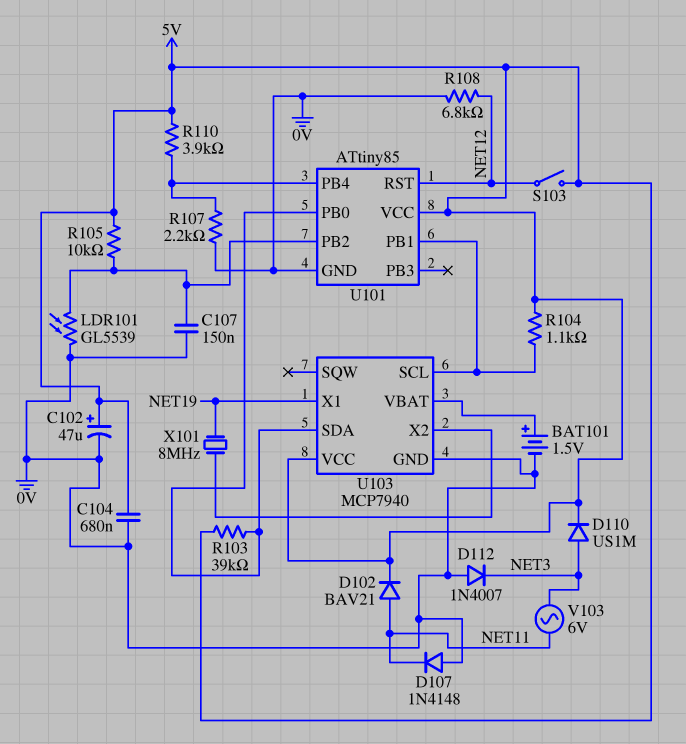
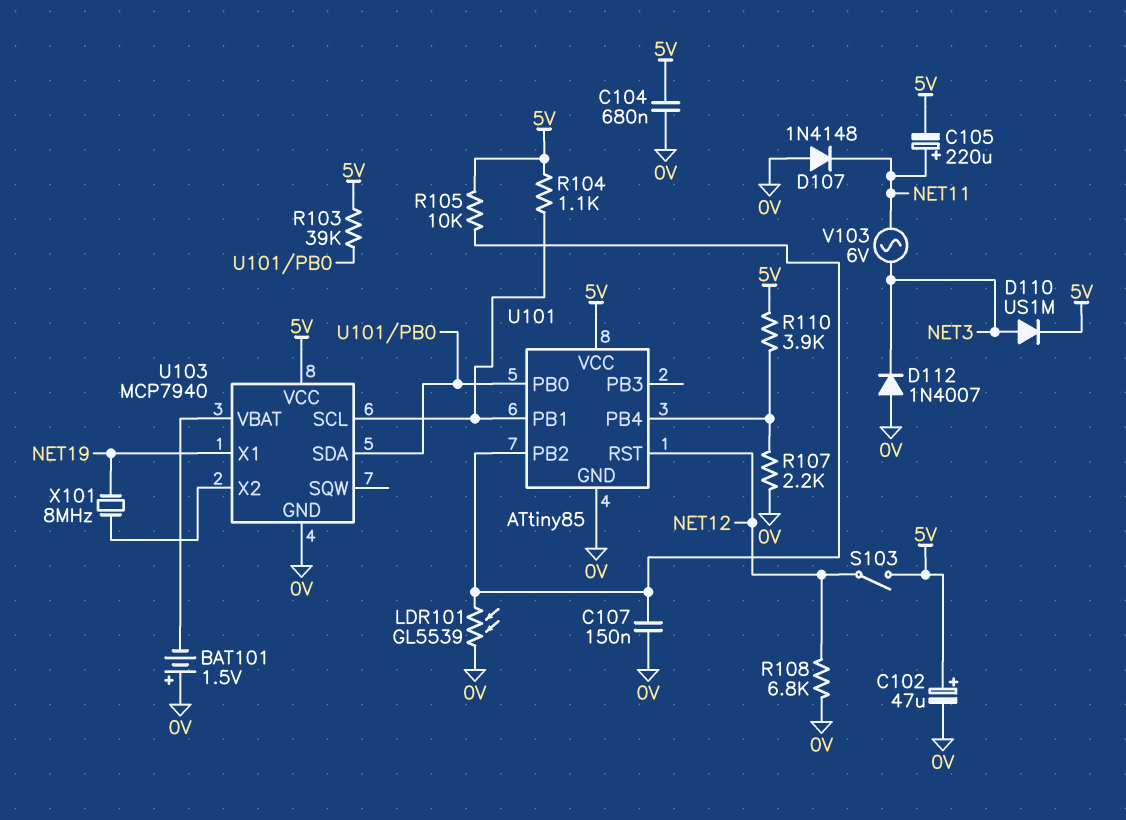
BAT101: 1.5V (plus U103/VBAT, minus 0V) -> 1.5V (plus 0V, minus U103/VBAT)
C105: none -> 220uF (plus NET11, minus 5V)
D102: diode BAV21 (A NET11, K 5V) -> none

